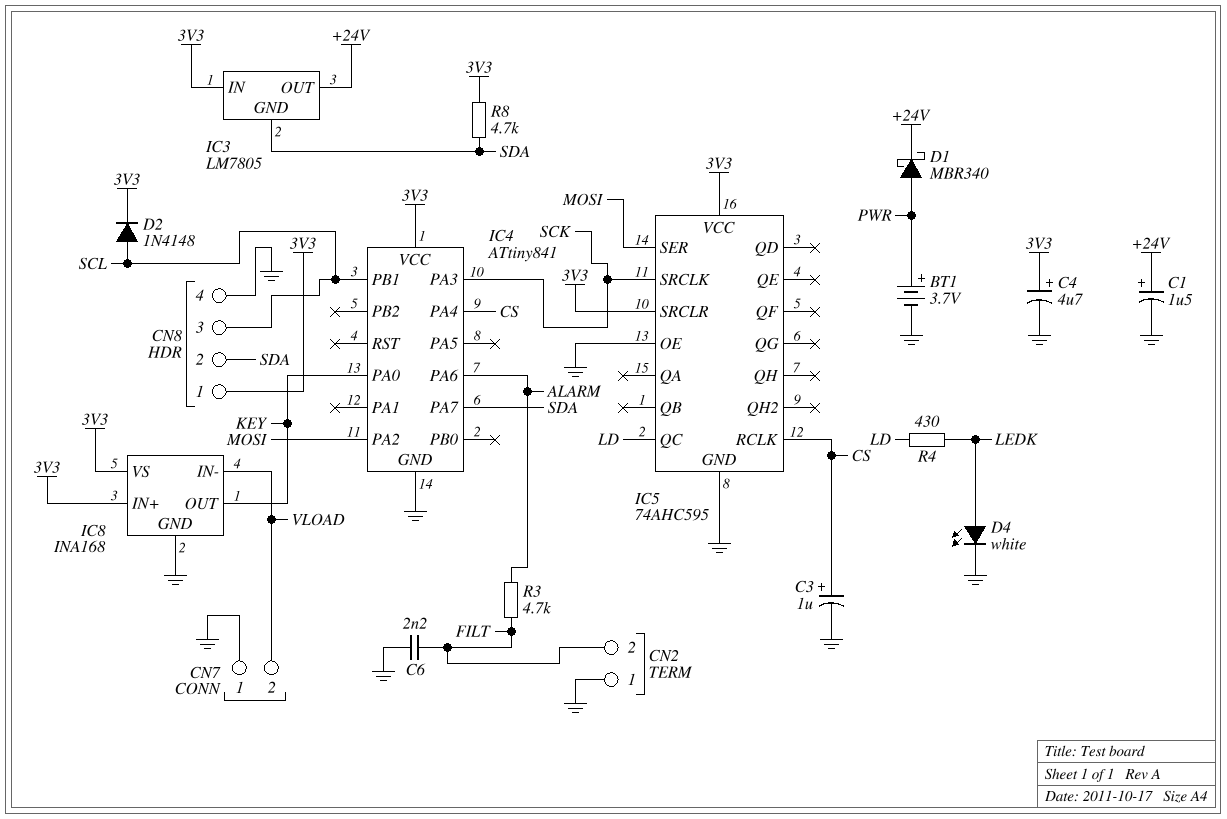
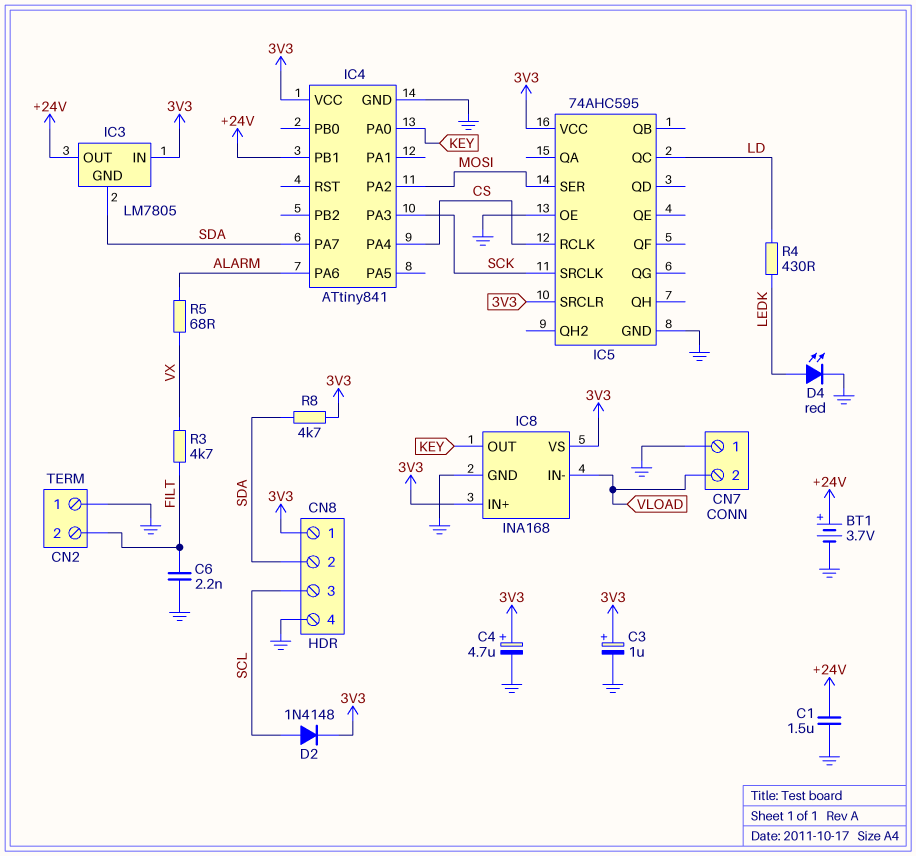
BT1: 3.7V (plus PWR, minus GND) -> 3.7V (plus +24V, minus GND)
C1: 1.5uF (plus +24V, minus GND) -> 1.5uF (+24V, GND)
C3: 1uF (plus CS, minus GND) -> 1uF (plus 3V3, minus GND)
D1: schottky MBR340 (A PWR, K +24V) -> none
D4: LED white (A LEDK, K GND) -> LED red (A LEDK, K GND)
IC4 pin PB1: SCL -> +24V
R3: 4.7k (ALARM, FILT) -> 4.7k (FILT, VX)
R5: none -> 68 (ALARM, VX)

